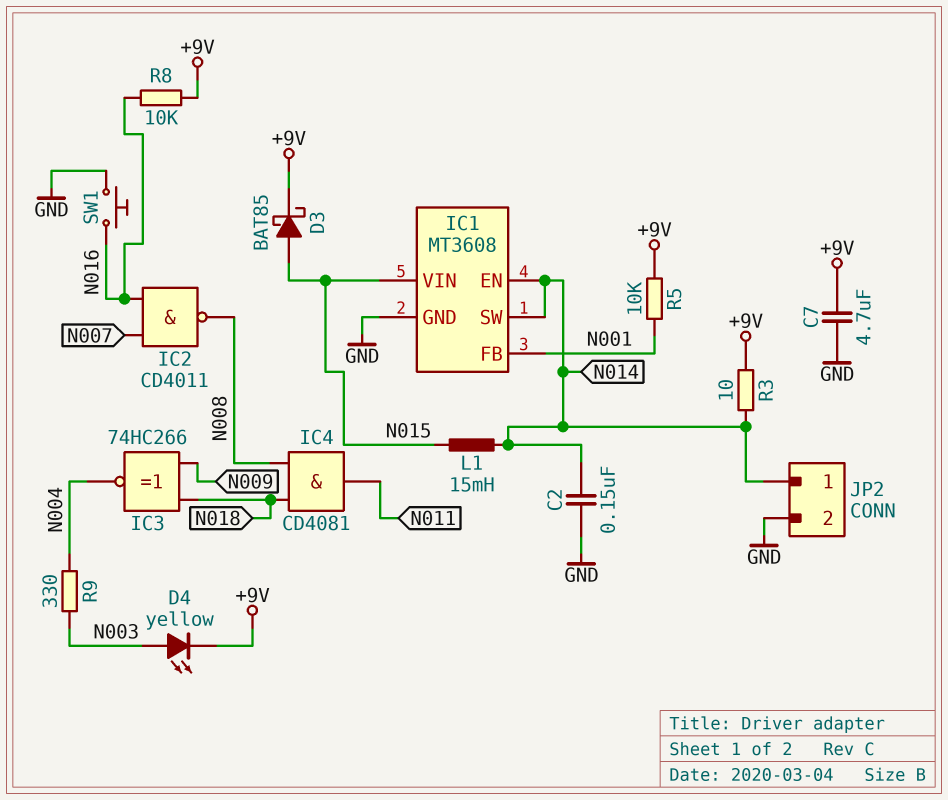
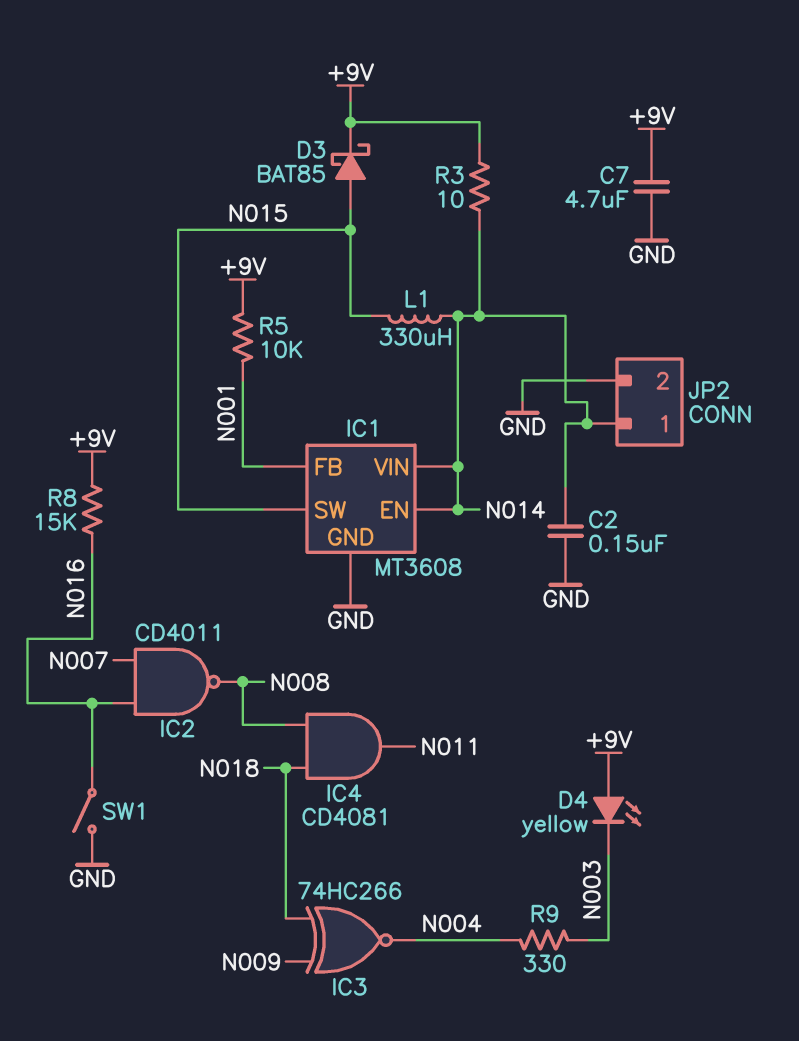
D4: LED yellow (A N003, K +9V) -> LED yellow (A +9V, K N003)
IC1 pin SW: N014 -> N015
IC1 pin VIN: N015 -> N014
L1: 15mH (N014, N015) -> 330uH (N014, N015)
R8: 10k (+9V, N016) -> 15k (+9V, N016)
SW1: button (GND, N016) -> switch (GND, N016)

